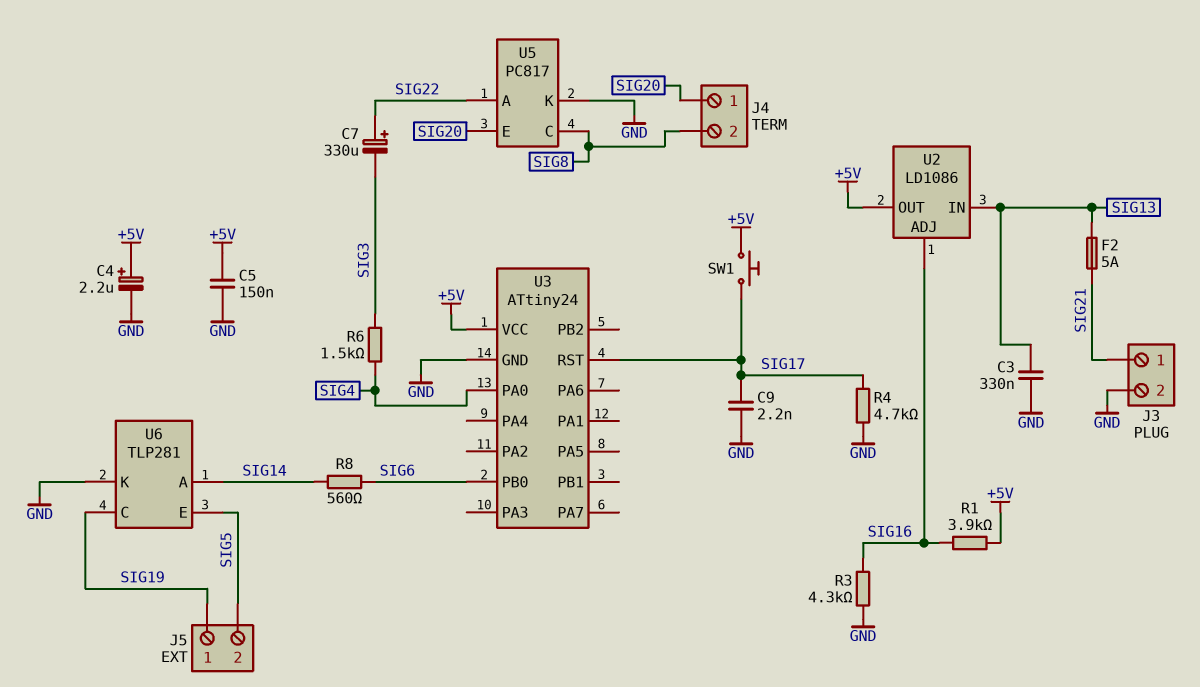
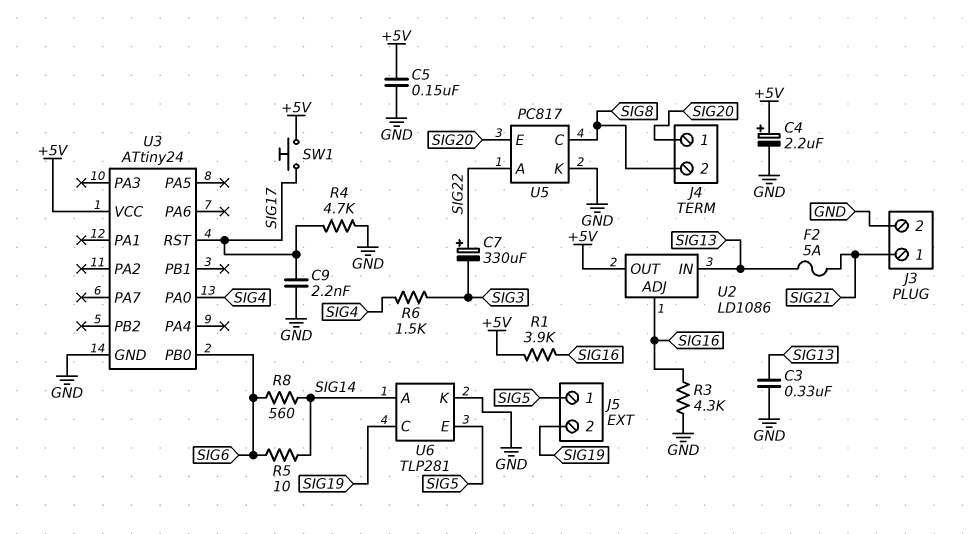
J5 pin 1: SIG19 -> SIG5
J5 pin 2: SIG5 -> SIG19
R5: none -> 10 (SIG6, SIG14)

